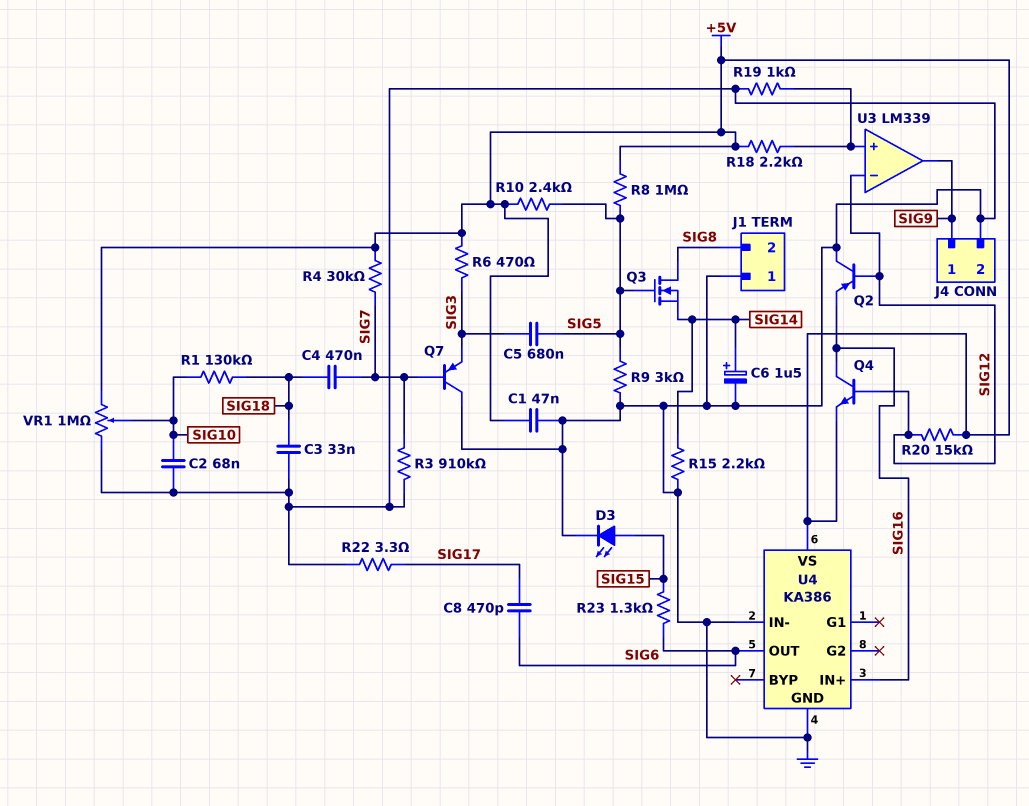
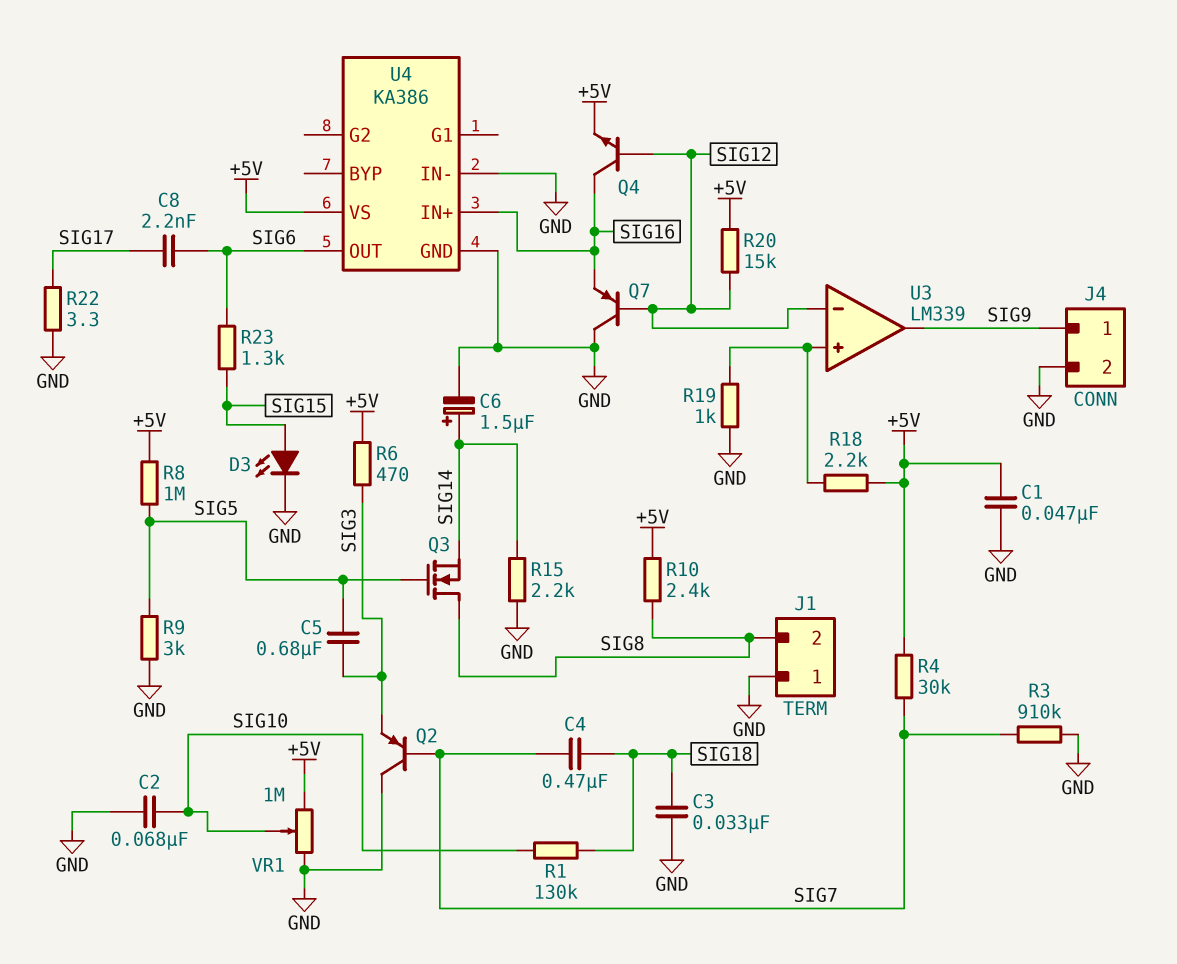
C8: 470pF (SIG6, SIG17) -> 2.2nF (SIG6, SIG17)
Q2: PNP (B SIG12, C GND, E SIG16) -> PNP (B SIG7, C GND, E SIG3)
Q7: PNP (B SIG7, C GND, E SIG3) -> PNP (B SIG12, C GND, E SIG16)
R10: 2.4k (+5V, SIG5) -> 2.4k (+5V, SIG8)

